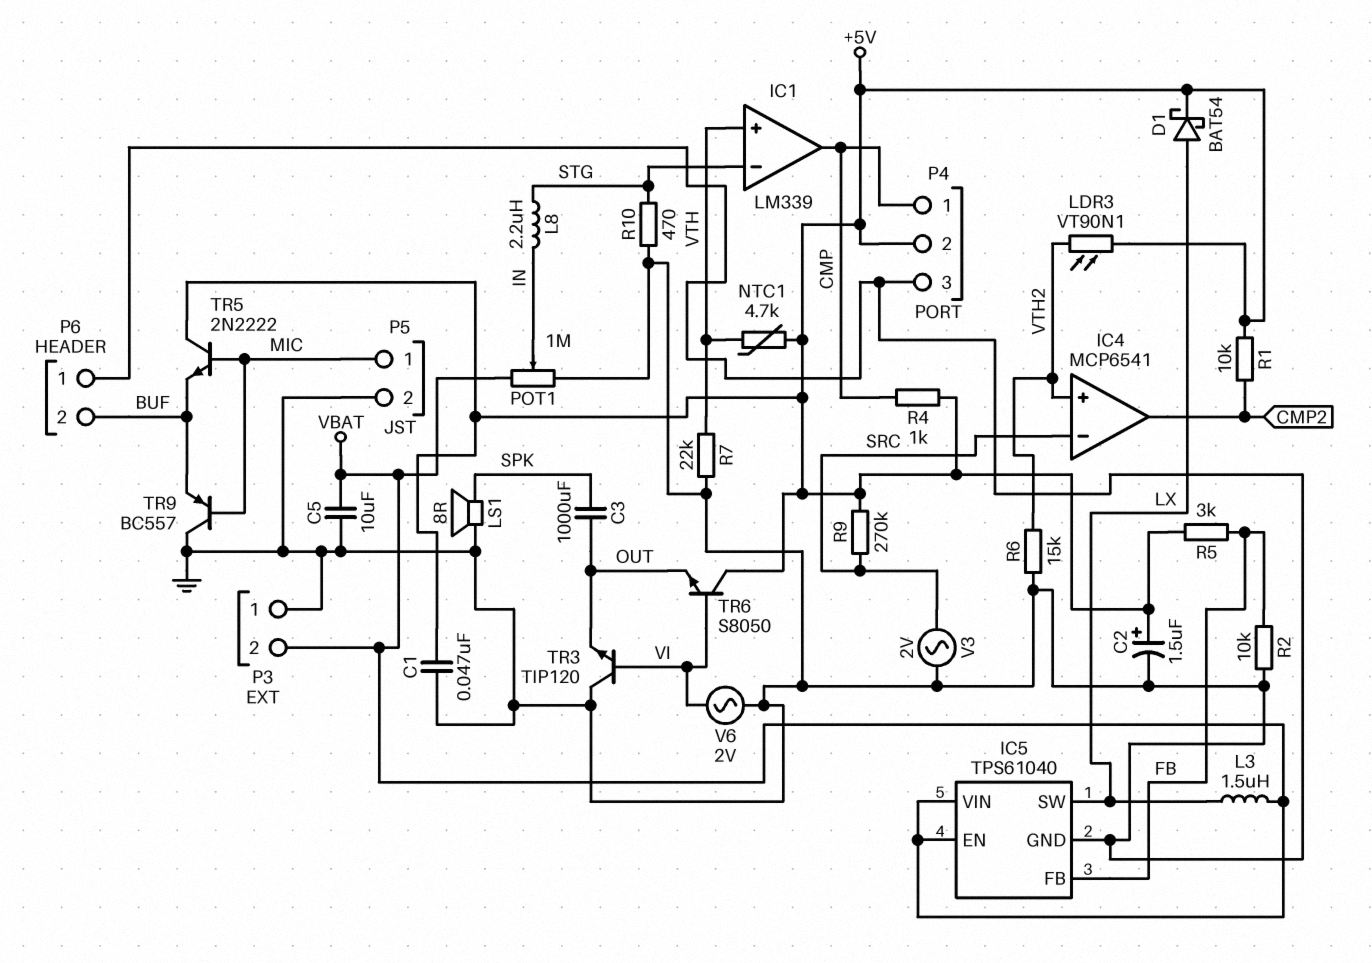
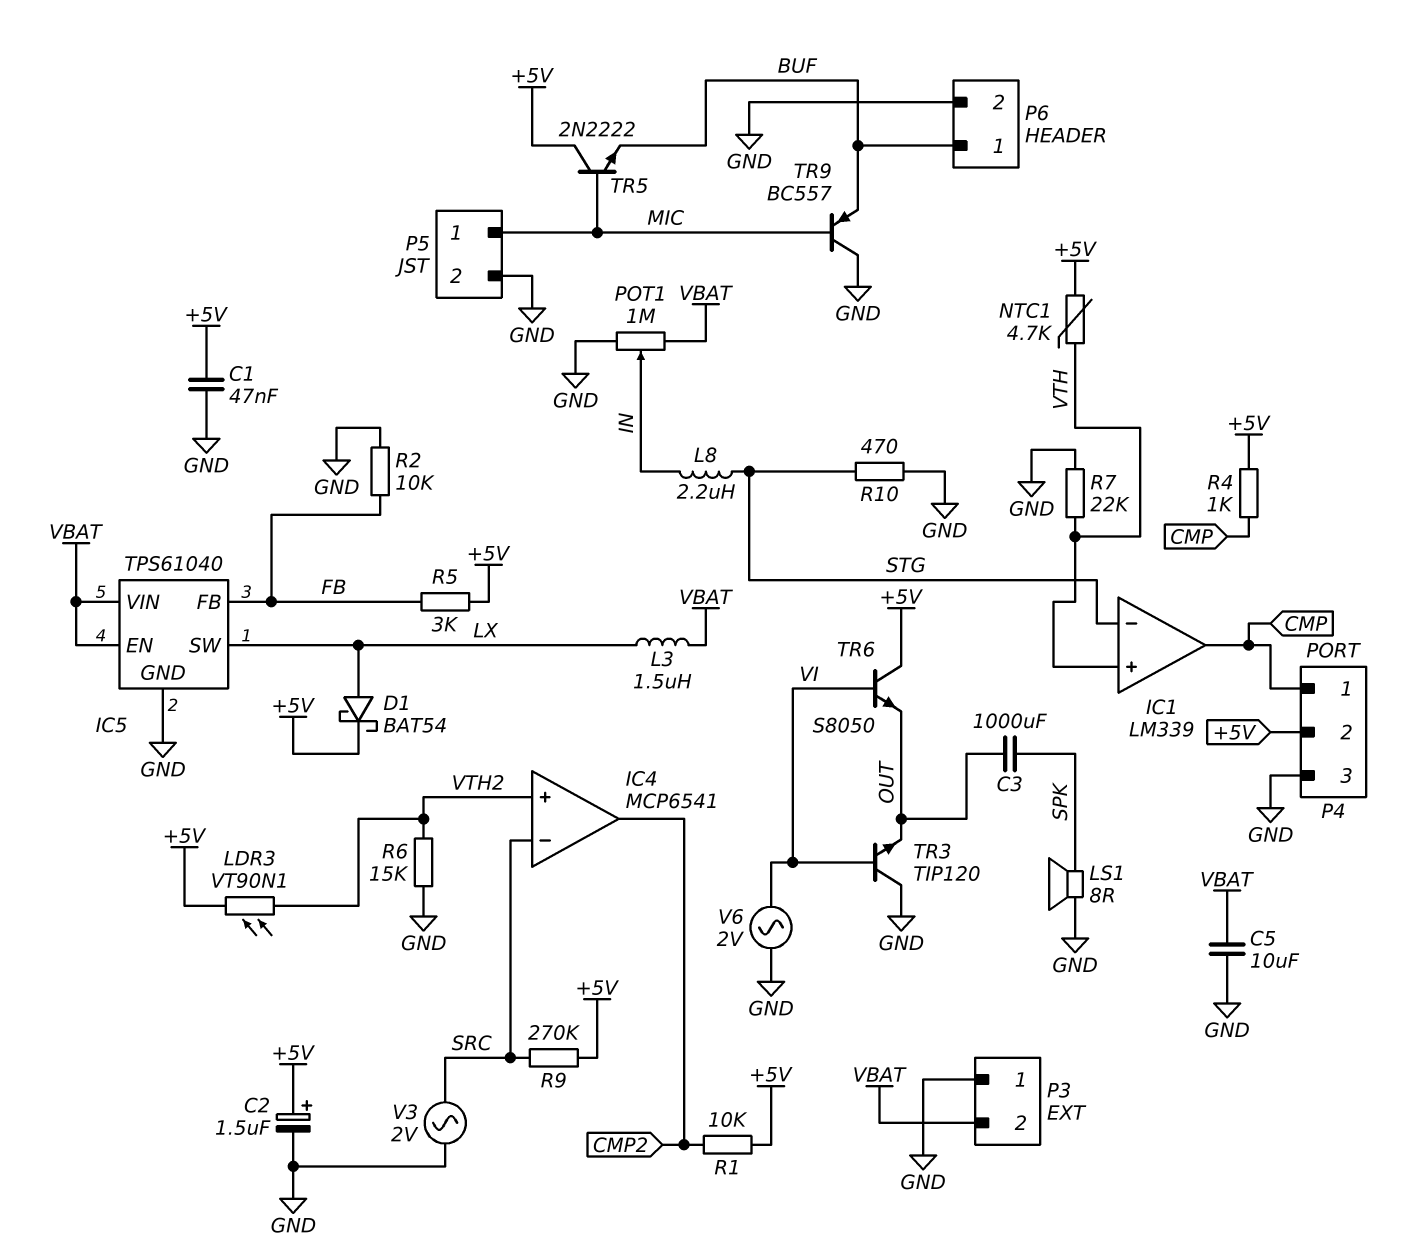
P6 pin 1: GND -> BUF
P6 pin 2: BUF -> GND

